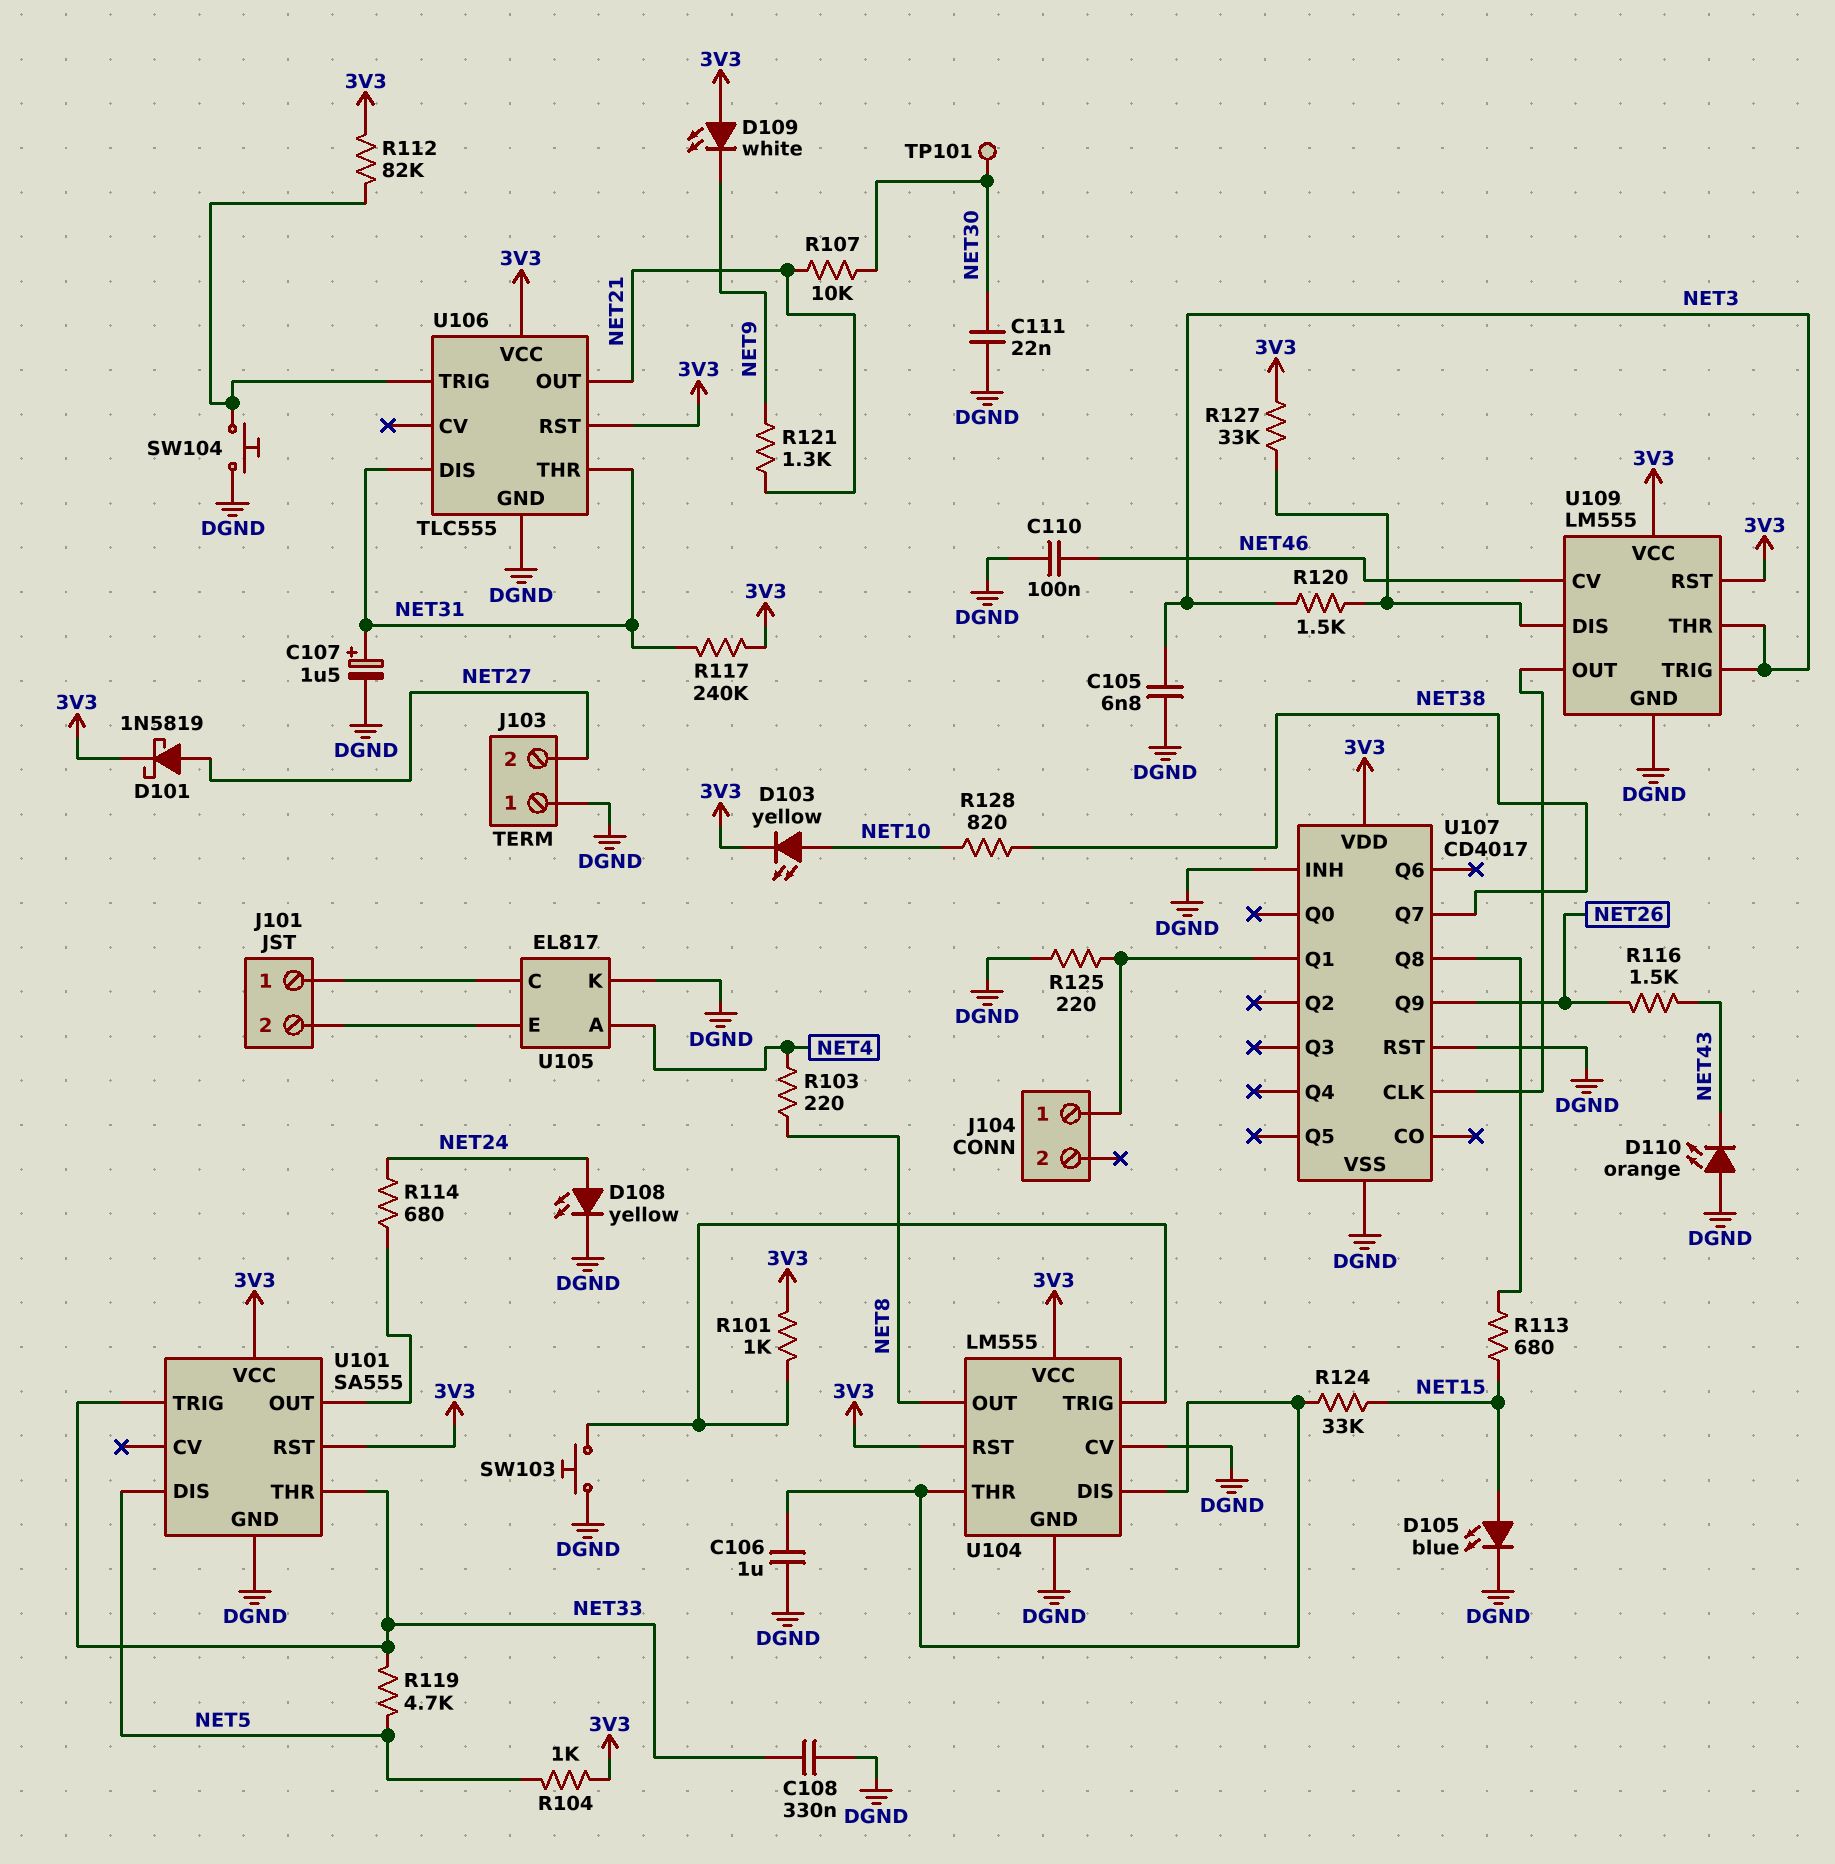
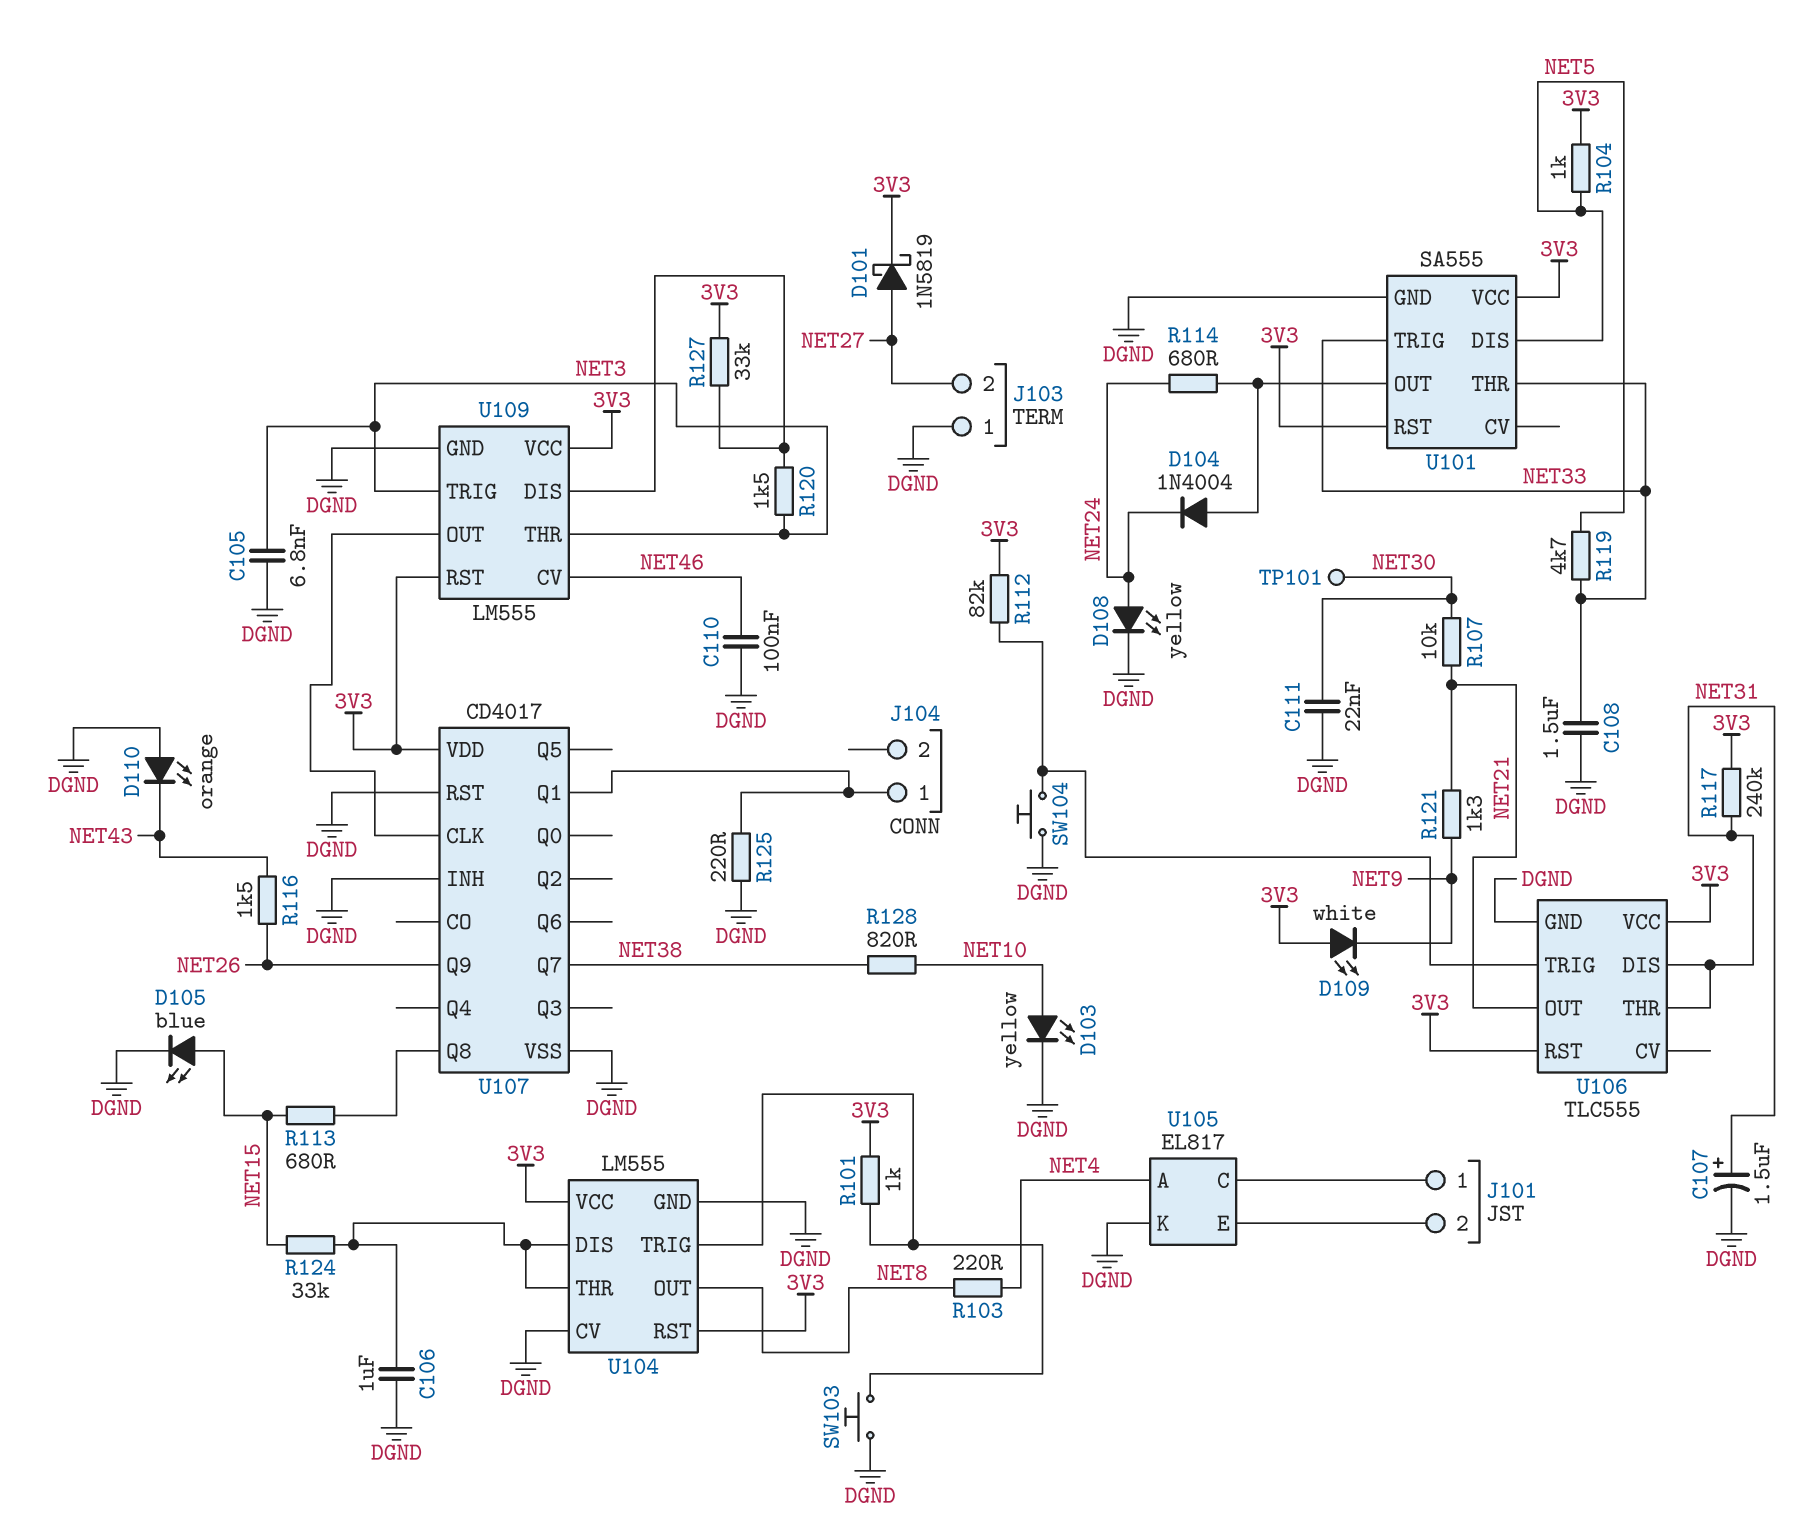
C108: 330nF (DGND, NET33) -> 1.5uF (DGND, NET33)
D103: LED yellow (A NET10, K 3V3) -> LED yellow (A NET10, K DGND)
D104: none -> diode 1N4004 (A U101/OUT, K NET24)

